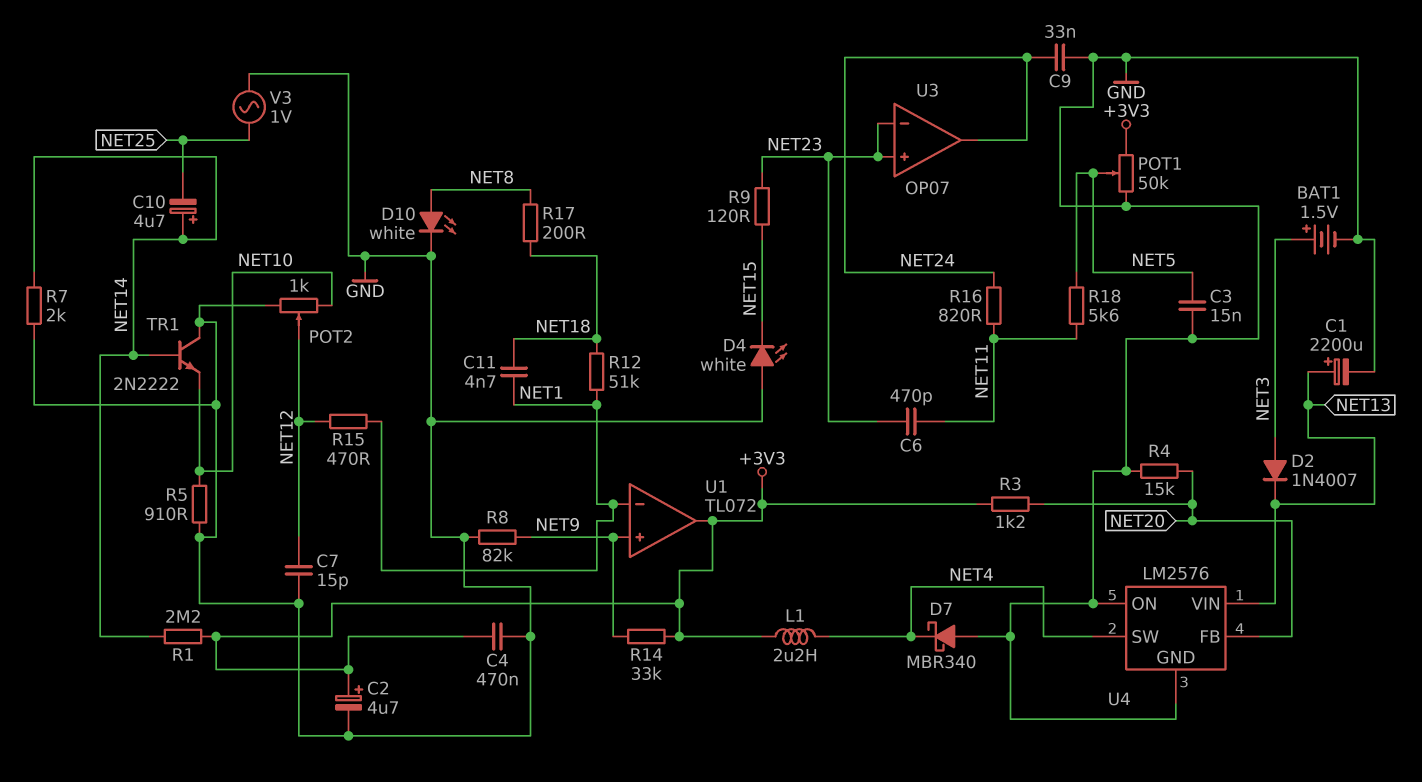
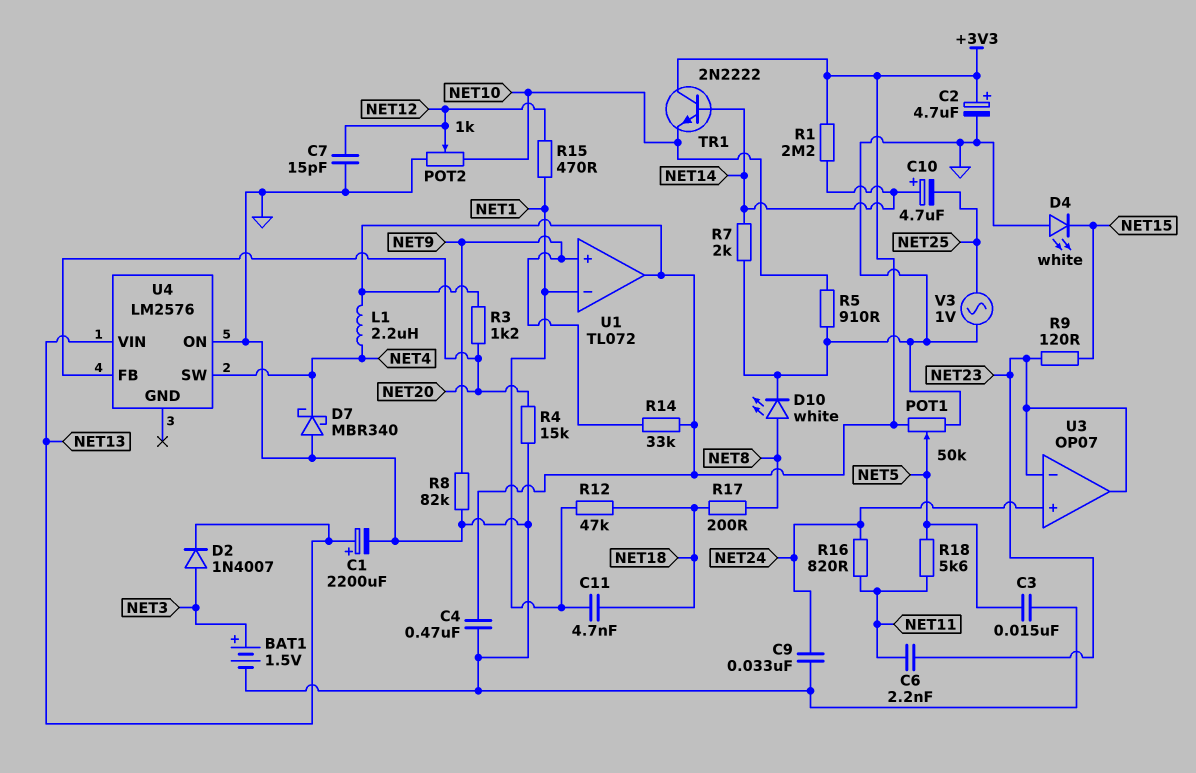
C6: 470pF (NET11, NET23) -> 2.2nF (NET11, NET23)
R12: 51k (NET1, NET18) -> 47k (NET1, NET18)
TR1: NPN 2N2222 (B NET14, C GND, E NET10) -> NPN 2N2222 (B NET14, C +3V3, E NET10)
U3 pin in+: NET23 -> NET24
U3 pin out: NET24 -> NET23
U4 pin GND: GND -> none

